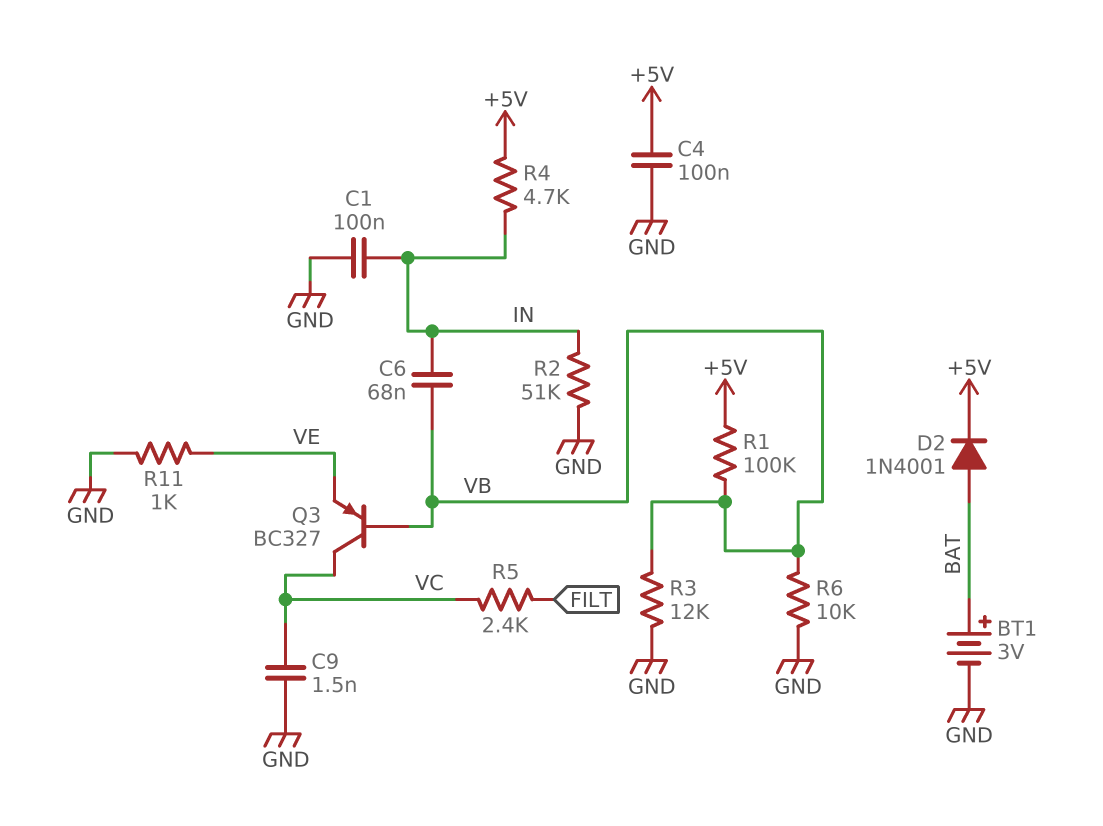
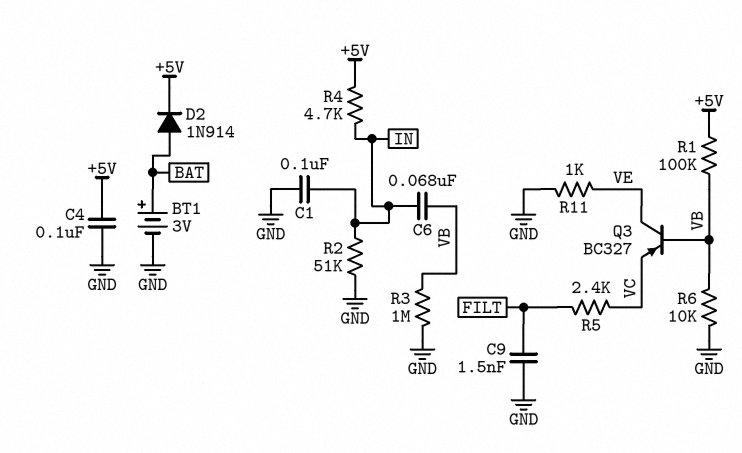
C9: 1.5nF (GND, VC) -> 1.5nF (FILT, GND)
D2: diode 1N4001 (A BAT, K +5V) -> diode 1N914 (A BAT, K +5V)
Q3: PNP BC327 (B VB, C VC, E VE) -> PNP BC327 (B VB, C VE, E VC)
R3: 12k (GND, VB) -> 1M (GND, VB)

